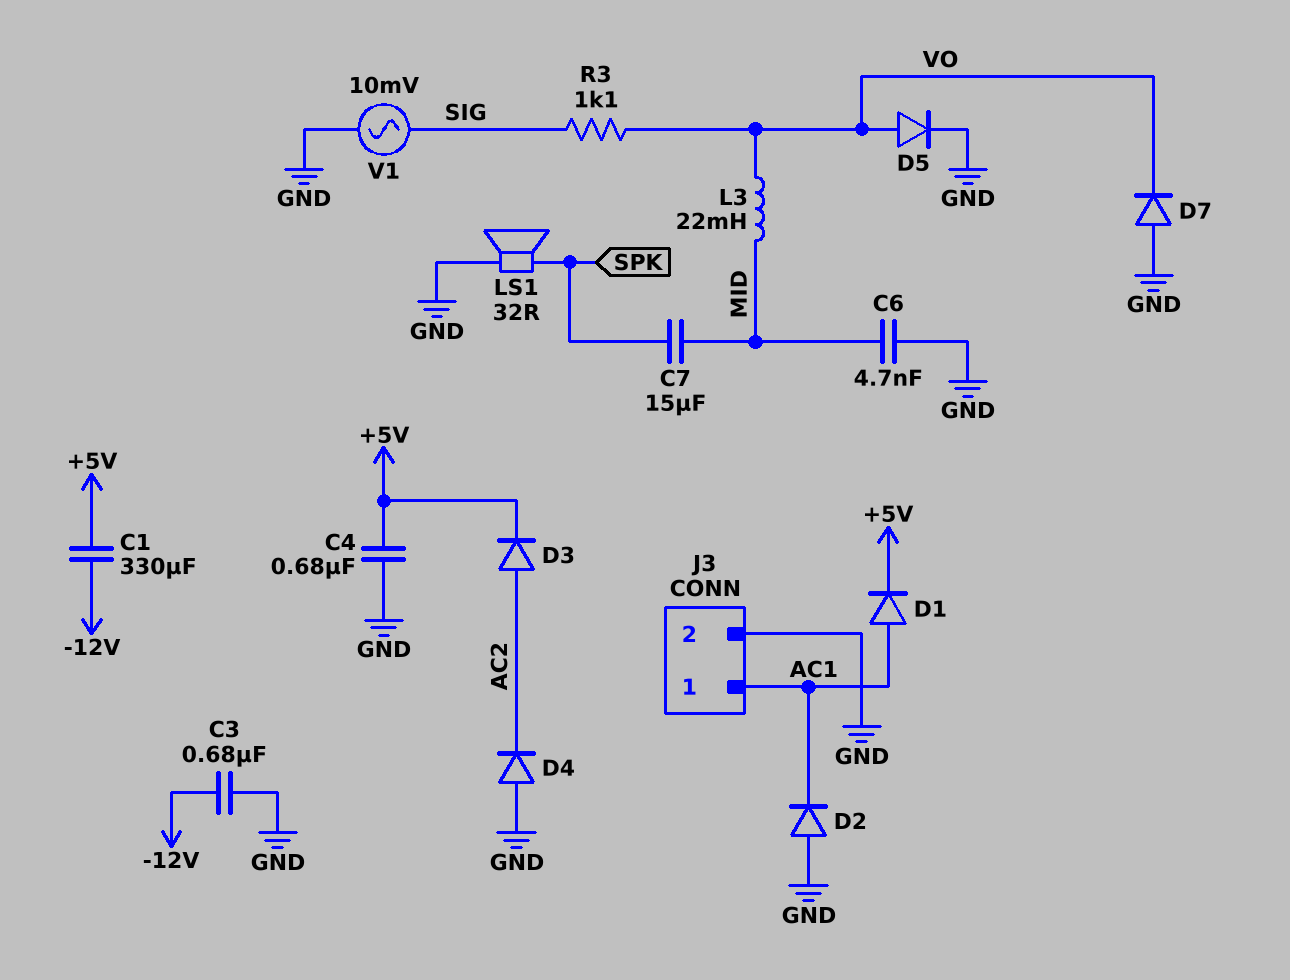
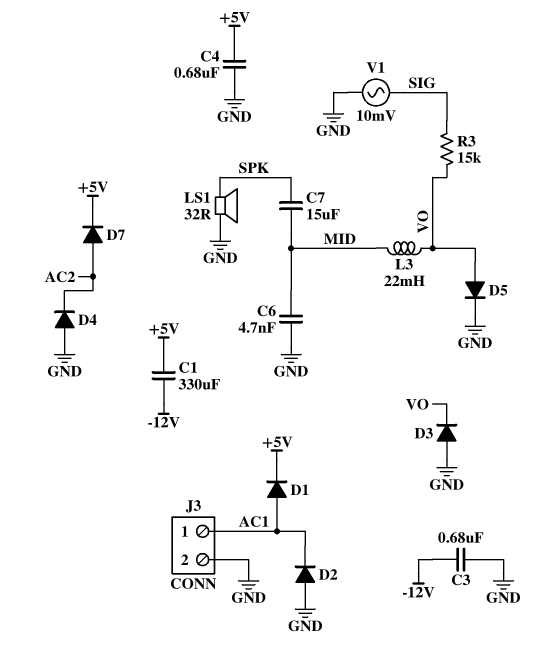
D3: diode (A AC2, K +5V) -> diode (A GND, K VO)
D7: diode (A GND, K VO) -> diode (A AC2, K +5V)
R3: 1.1k (SIG, VO) -> 15k (SIG, VO)

